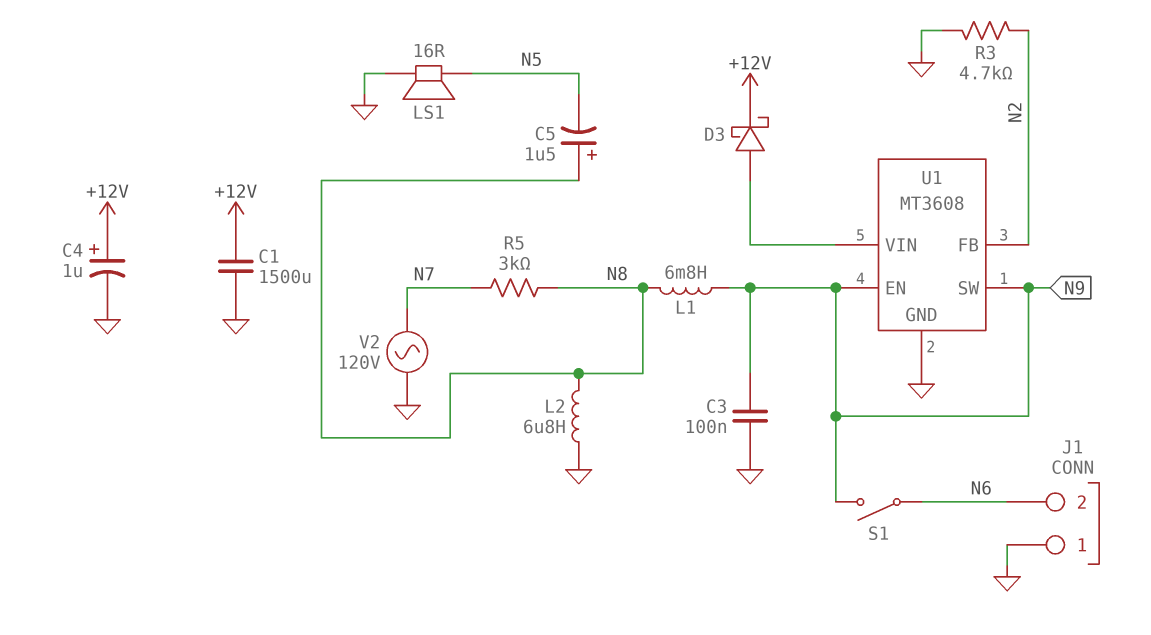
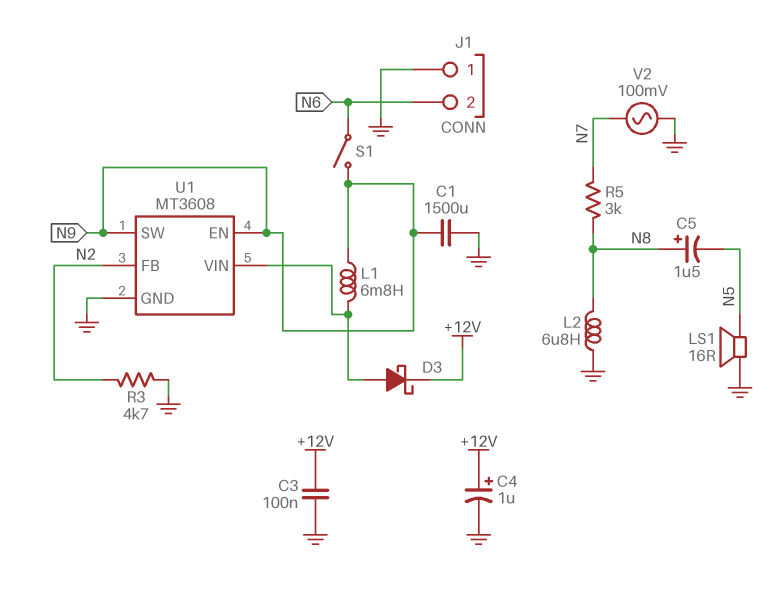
C1: 1500uF (+12V, GND) -> 1500uF (GND, N9)
C3: 100nF (GND, N9) -> 100nF (+12V, GND)
L1: 6.8mH (N8, N9) -> 6.8mH (N9, U1/VIN)
V2: AC 120V (GND, N7) -> AC 100mV (GND, N7)

